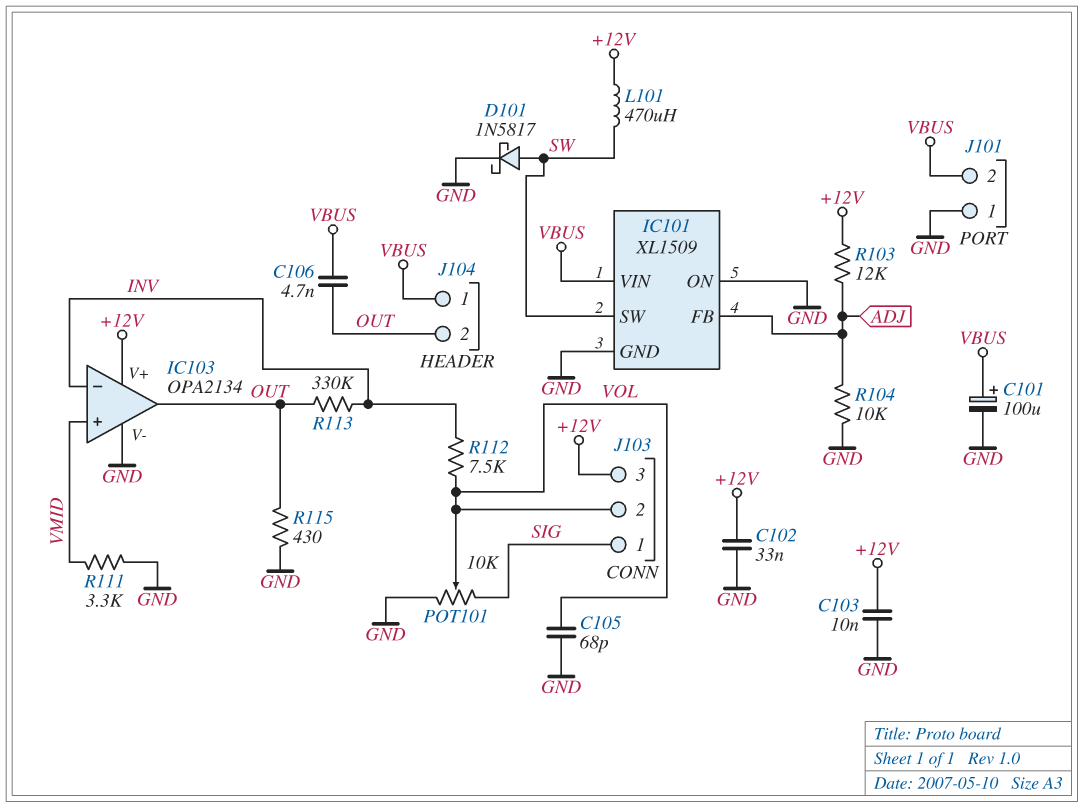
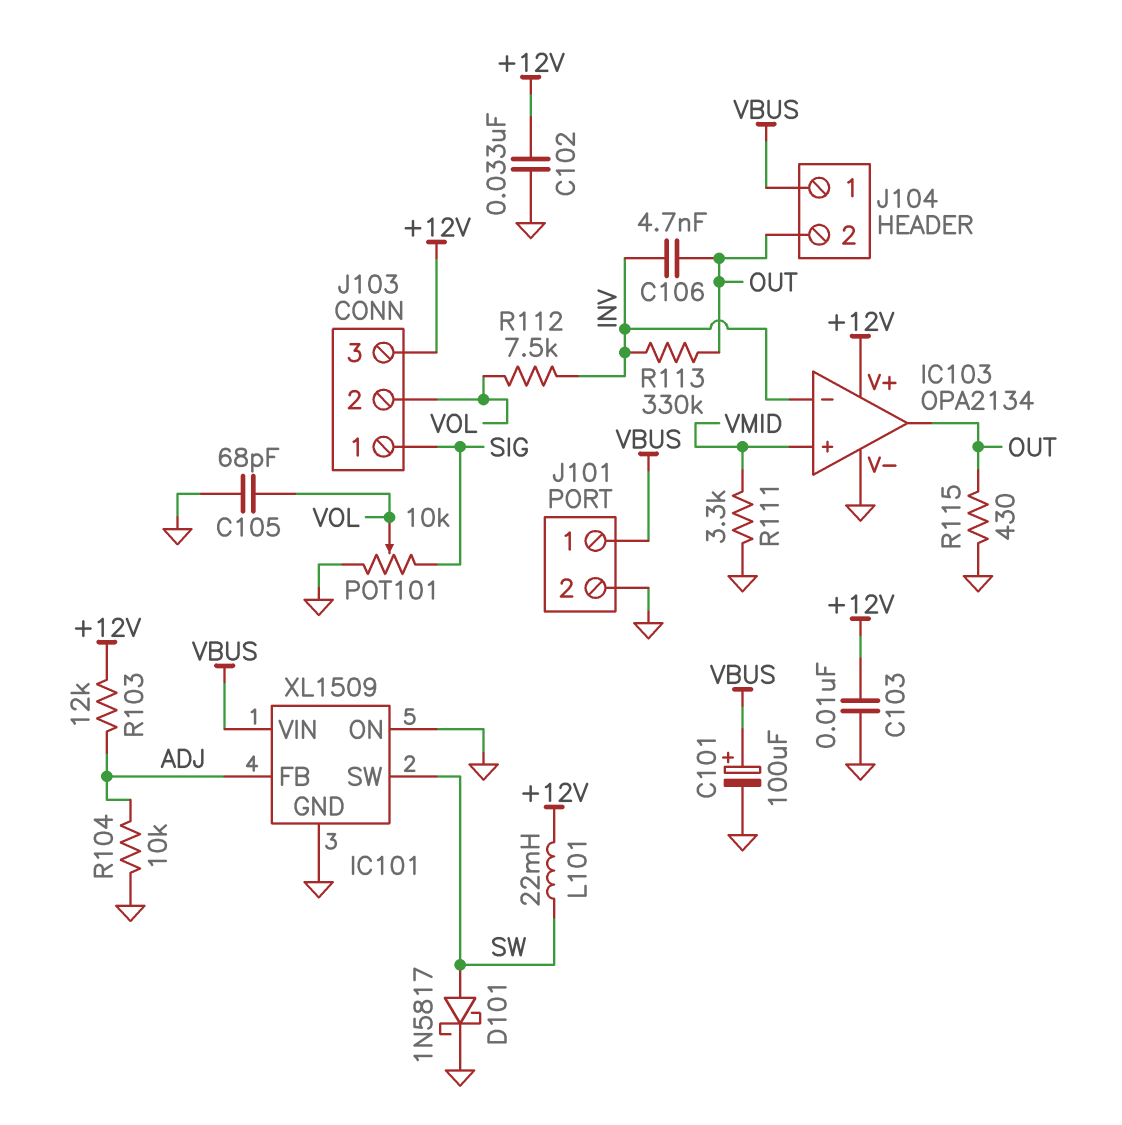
C106: 4.7nF (OUT, VBUS) -> 4.7nF (INV, OUT)
J101 pin 1: GND -> VBUS
J101 pin 2: VBUS -> GND
L101: 470uH (+12V, SW) -> 22mH (+12V, SW)

